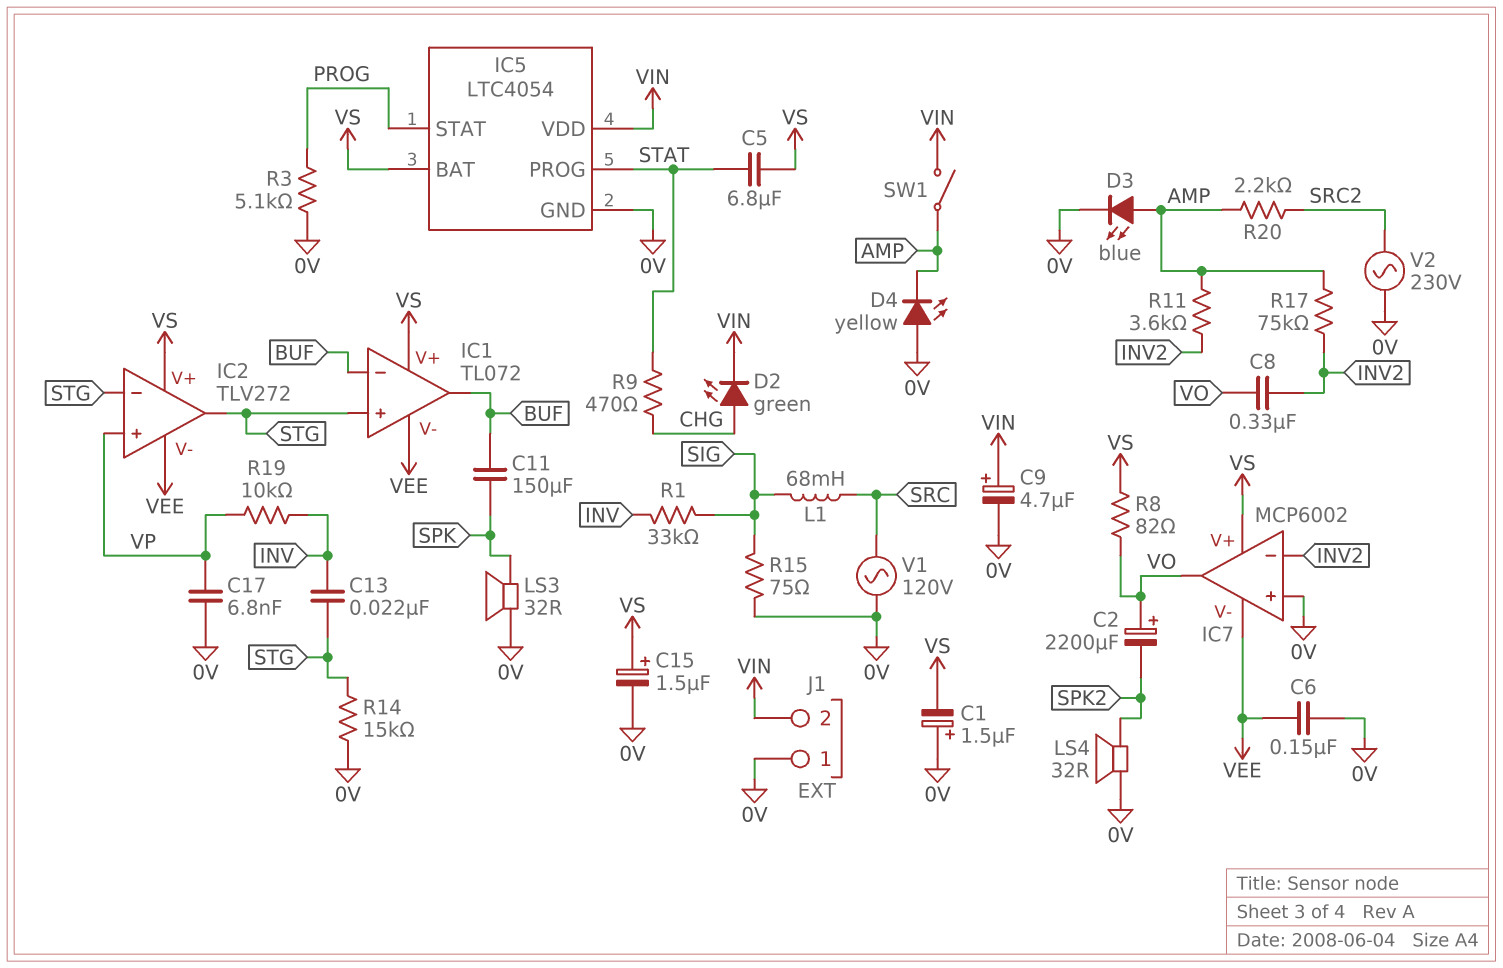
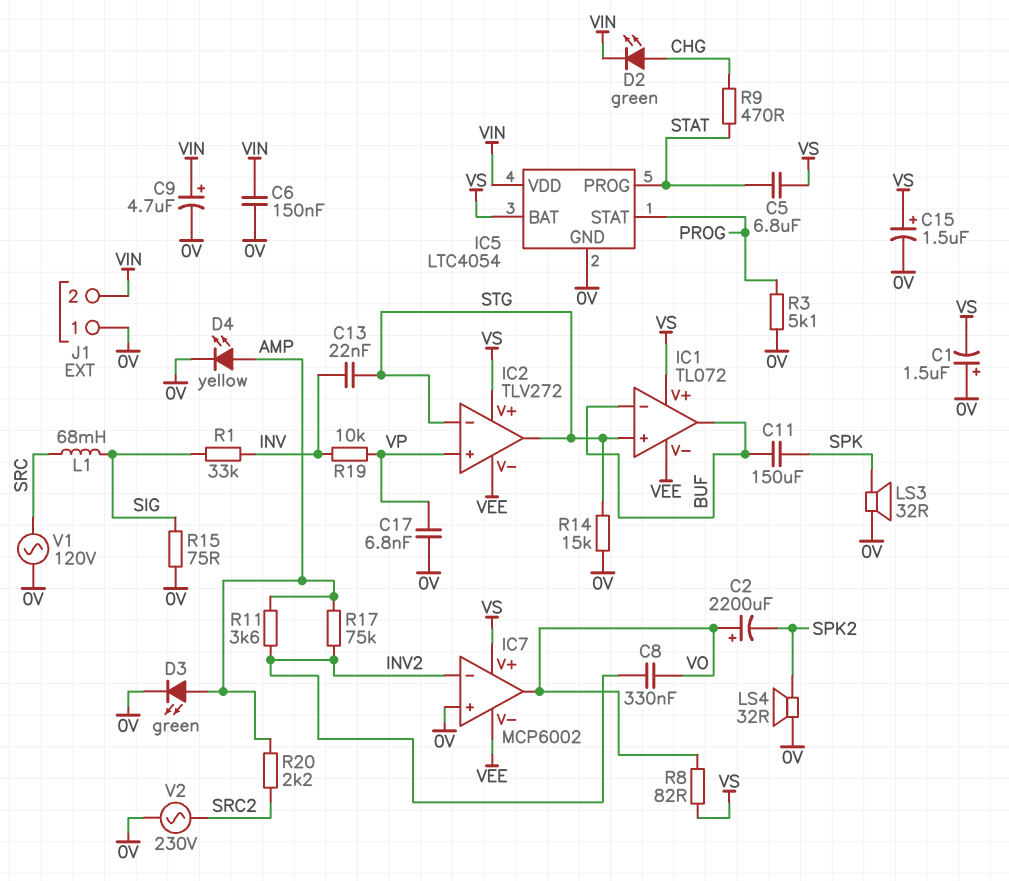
C6: 150nF (0V, VEE) -> 150nF (0V, VIN)
D3: LED blue (A AMP, K 0V) -> LED green (A AMP, K 0V)
D4: LED yellow (A 0V, K AMP) -> LED yellow (A AMP, K 0V)
SW1: switch (AMP, VIN) -> none

